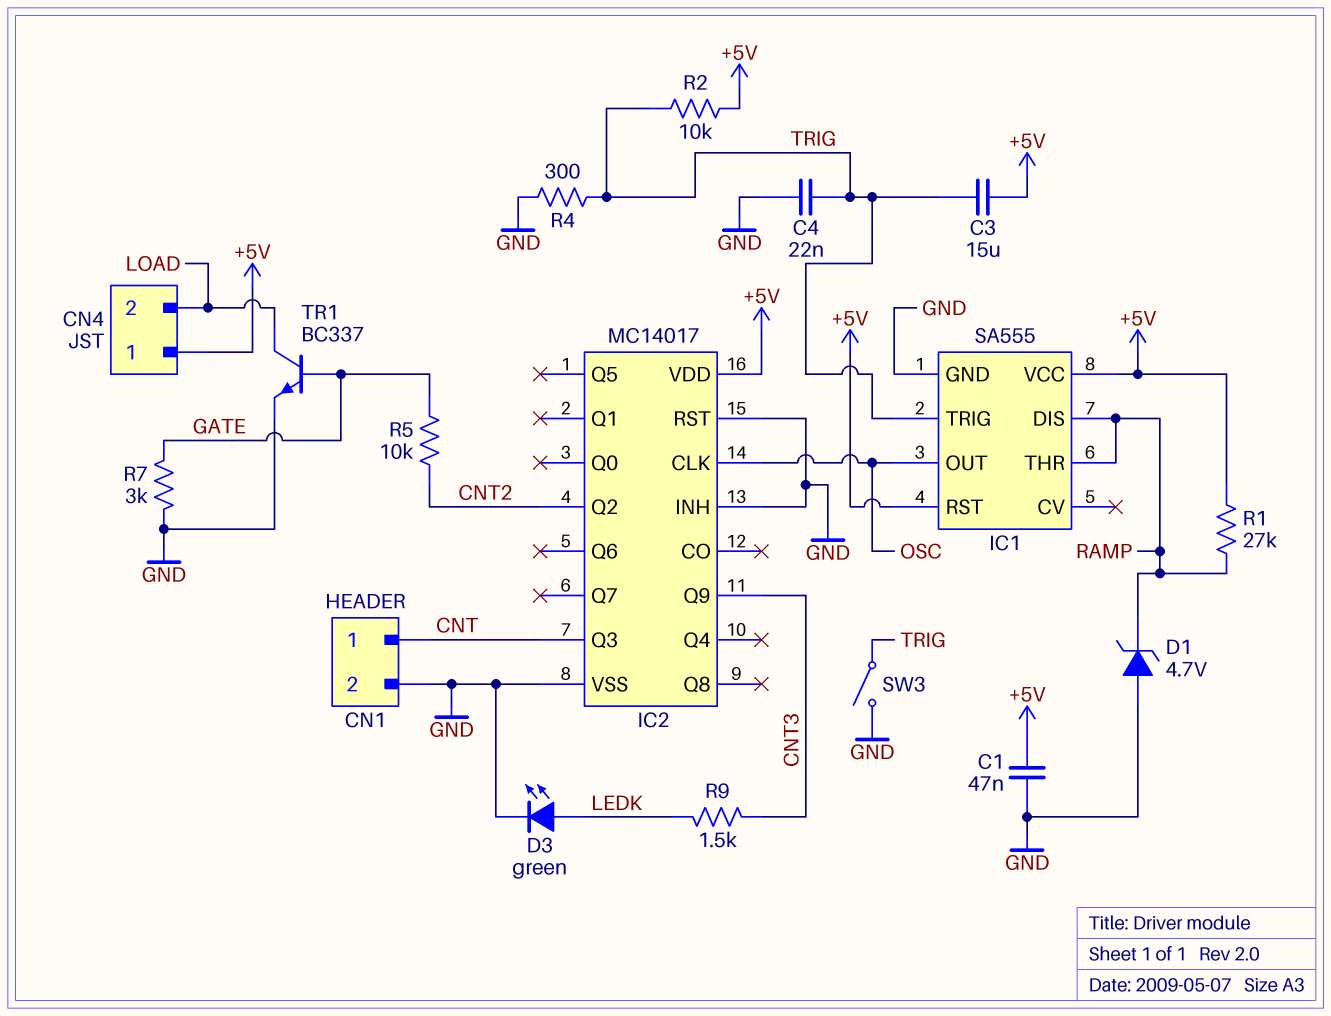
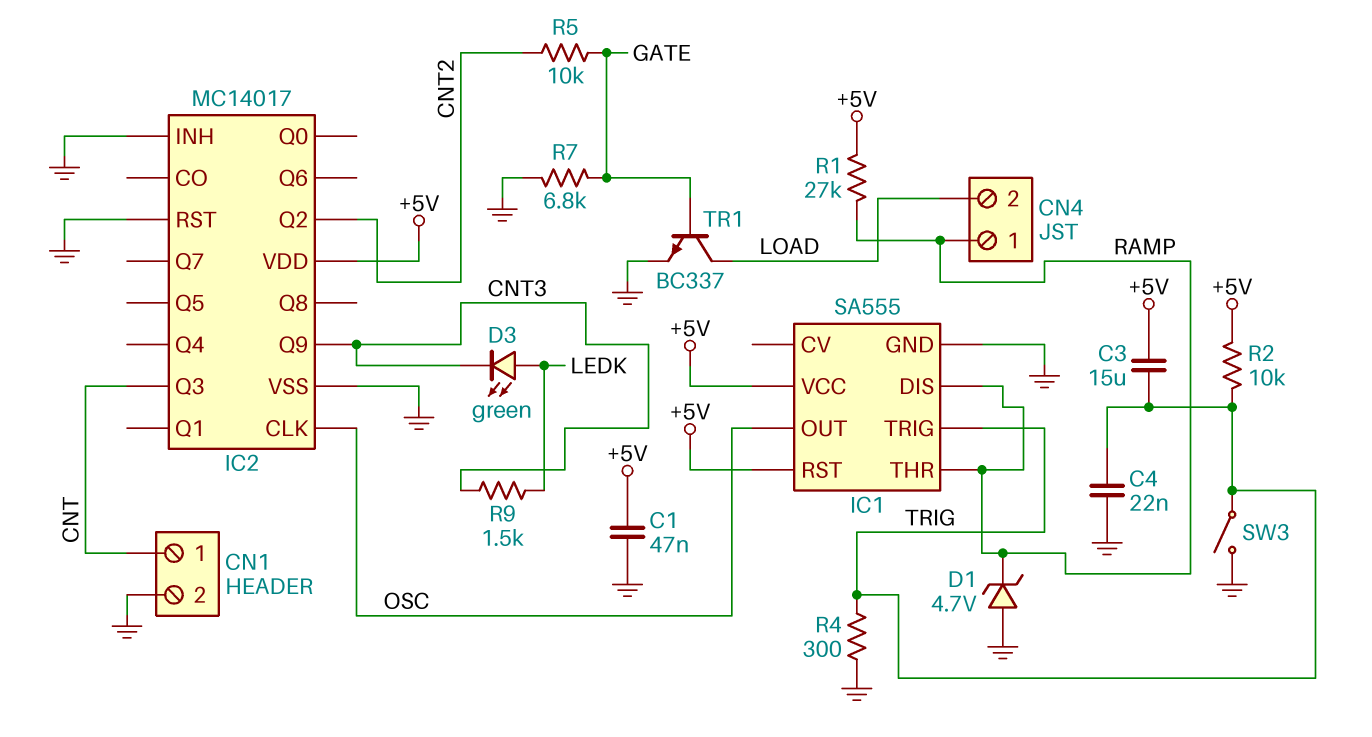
CN4 pin 1: +5V -> RAMP
D3: LED green (A LEDK, K GND) -> LED green (A LEDK, K CNT3)
R7: 3k (GATE, GND) -> 6.8k (GATE, GND)

